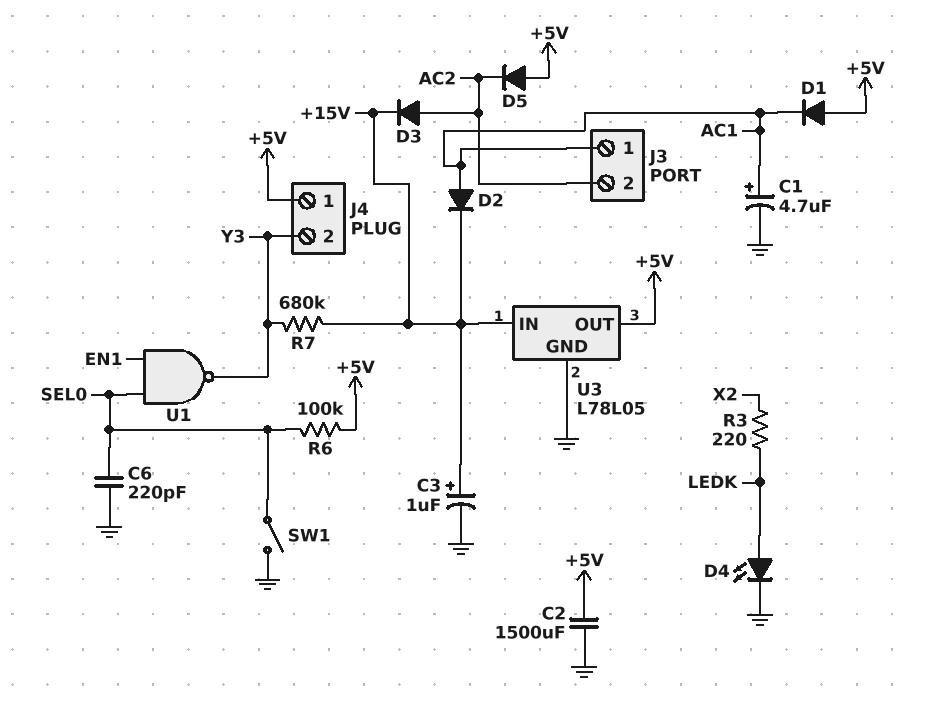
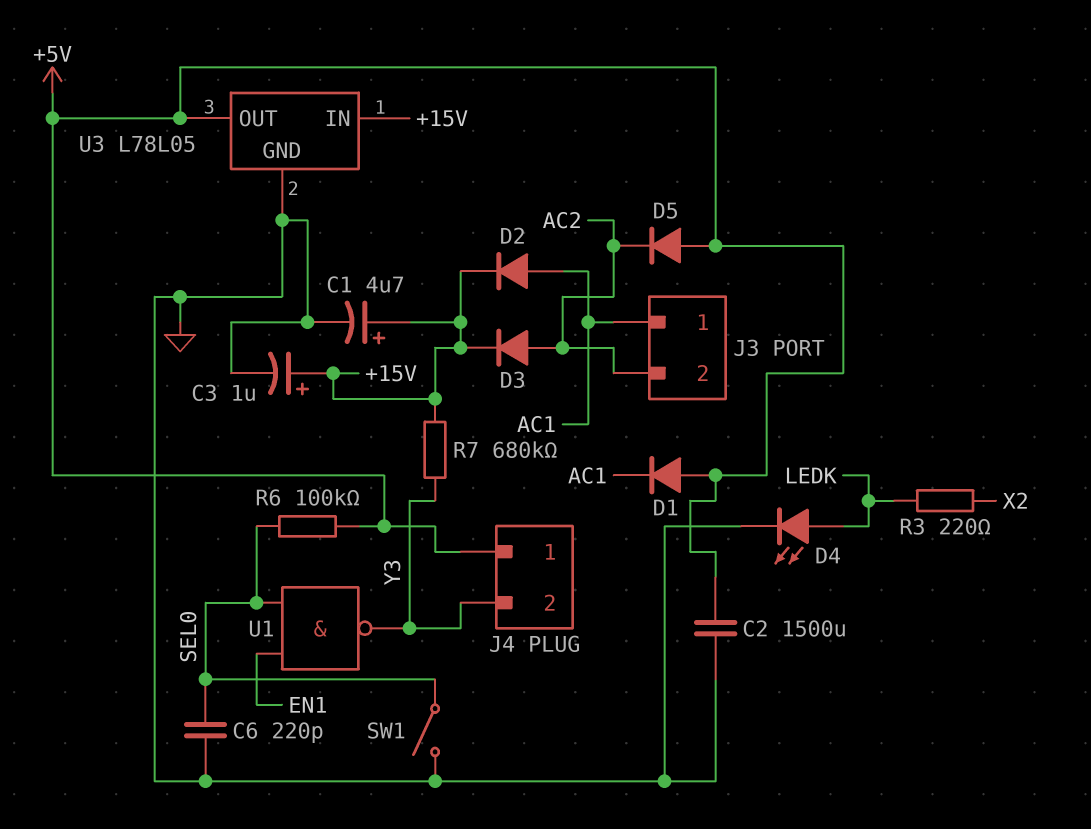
C1: 4.7uF (plus AC1, minus GND) -> 4.7uF (plus +15V, minus GND)

